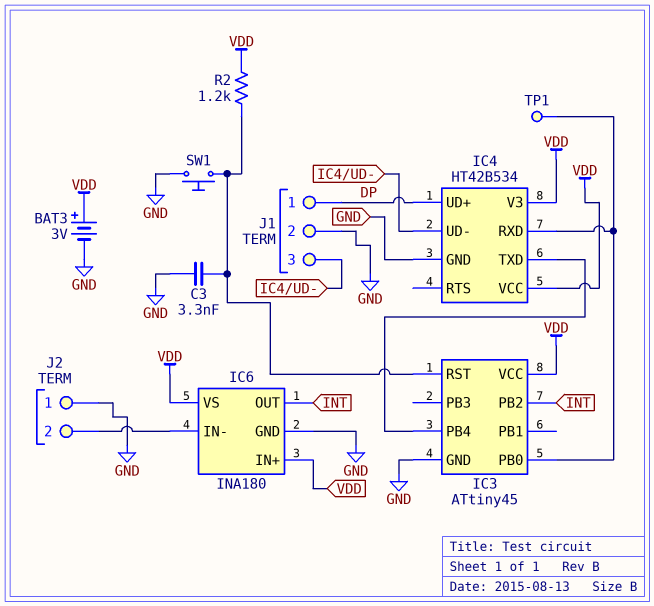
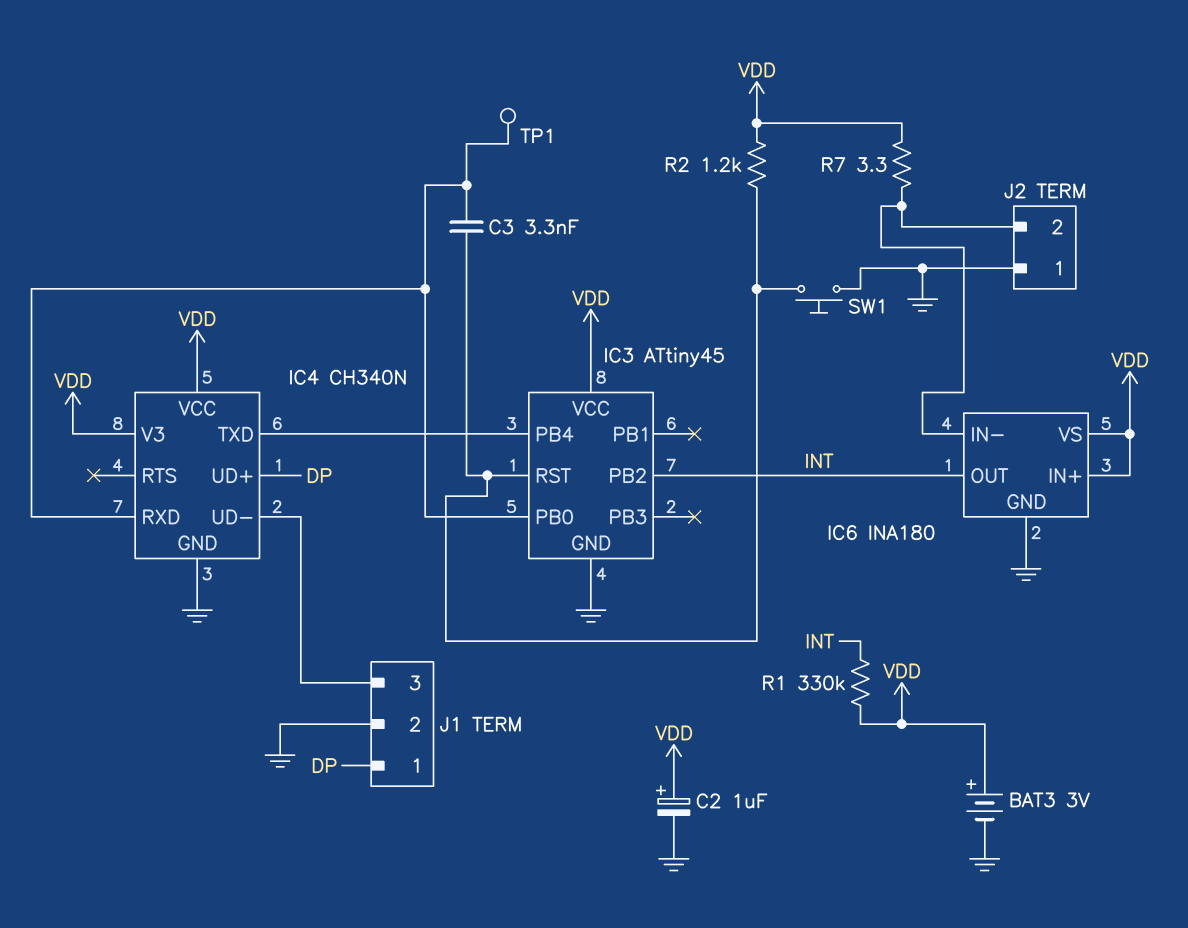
C2: none -> 1uF (plus VDD, minus GND)
C3: 3.3nF (GND, IC3/RST) -> 3.3nF (IC3/PB0, IC3/RST)
IC4: HT42B534 -> CH340N
R1: none -> 330k (INT, VDD)
R7: none -> 3.3 (IC6/IN-, VDD)

